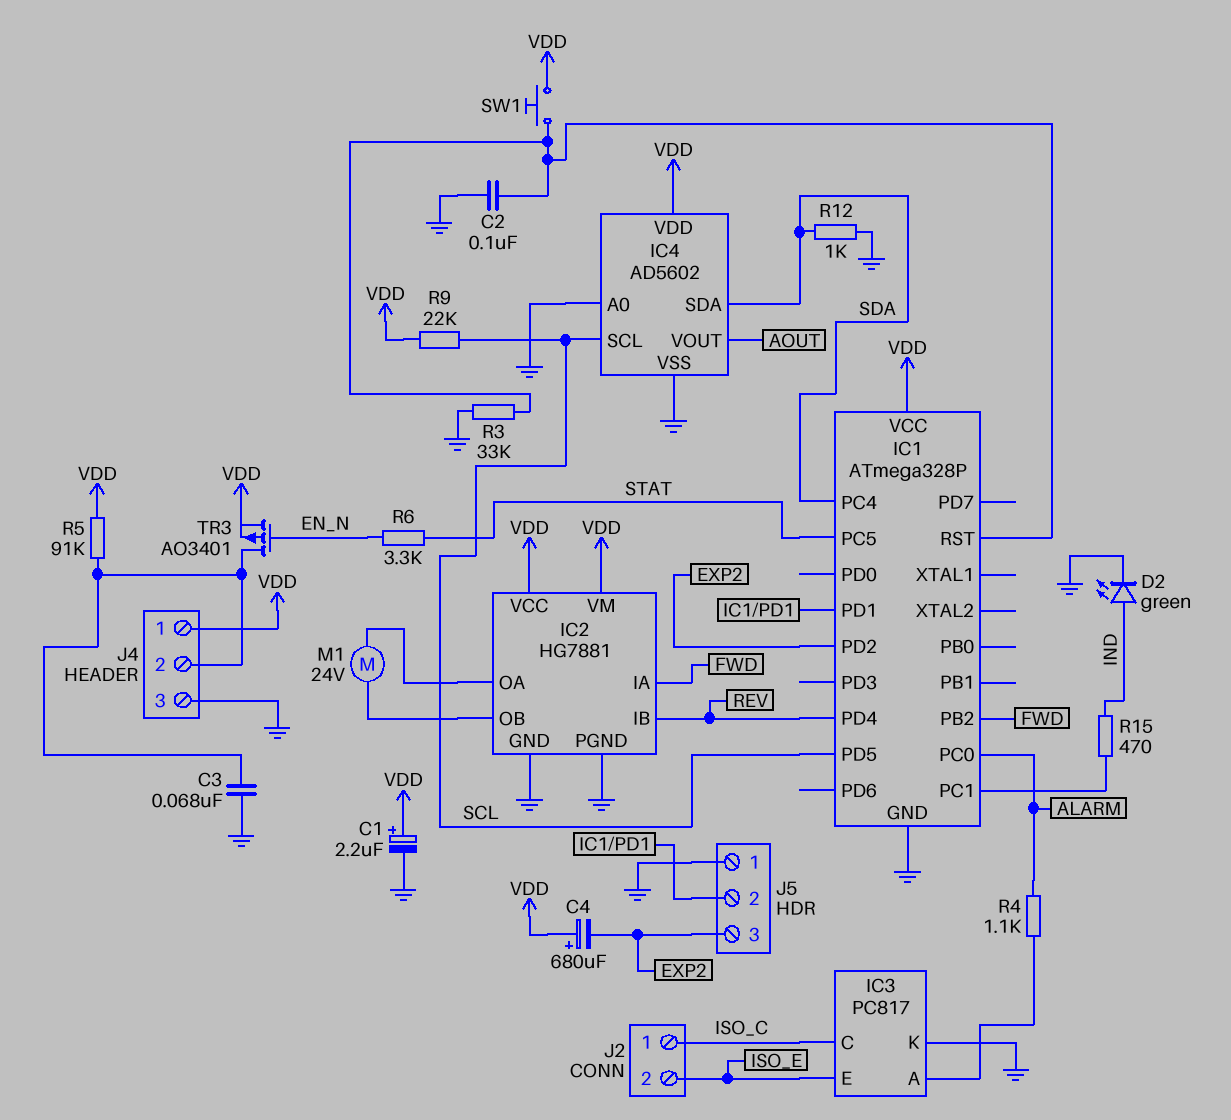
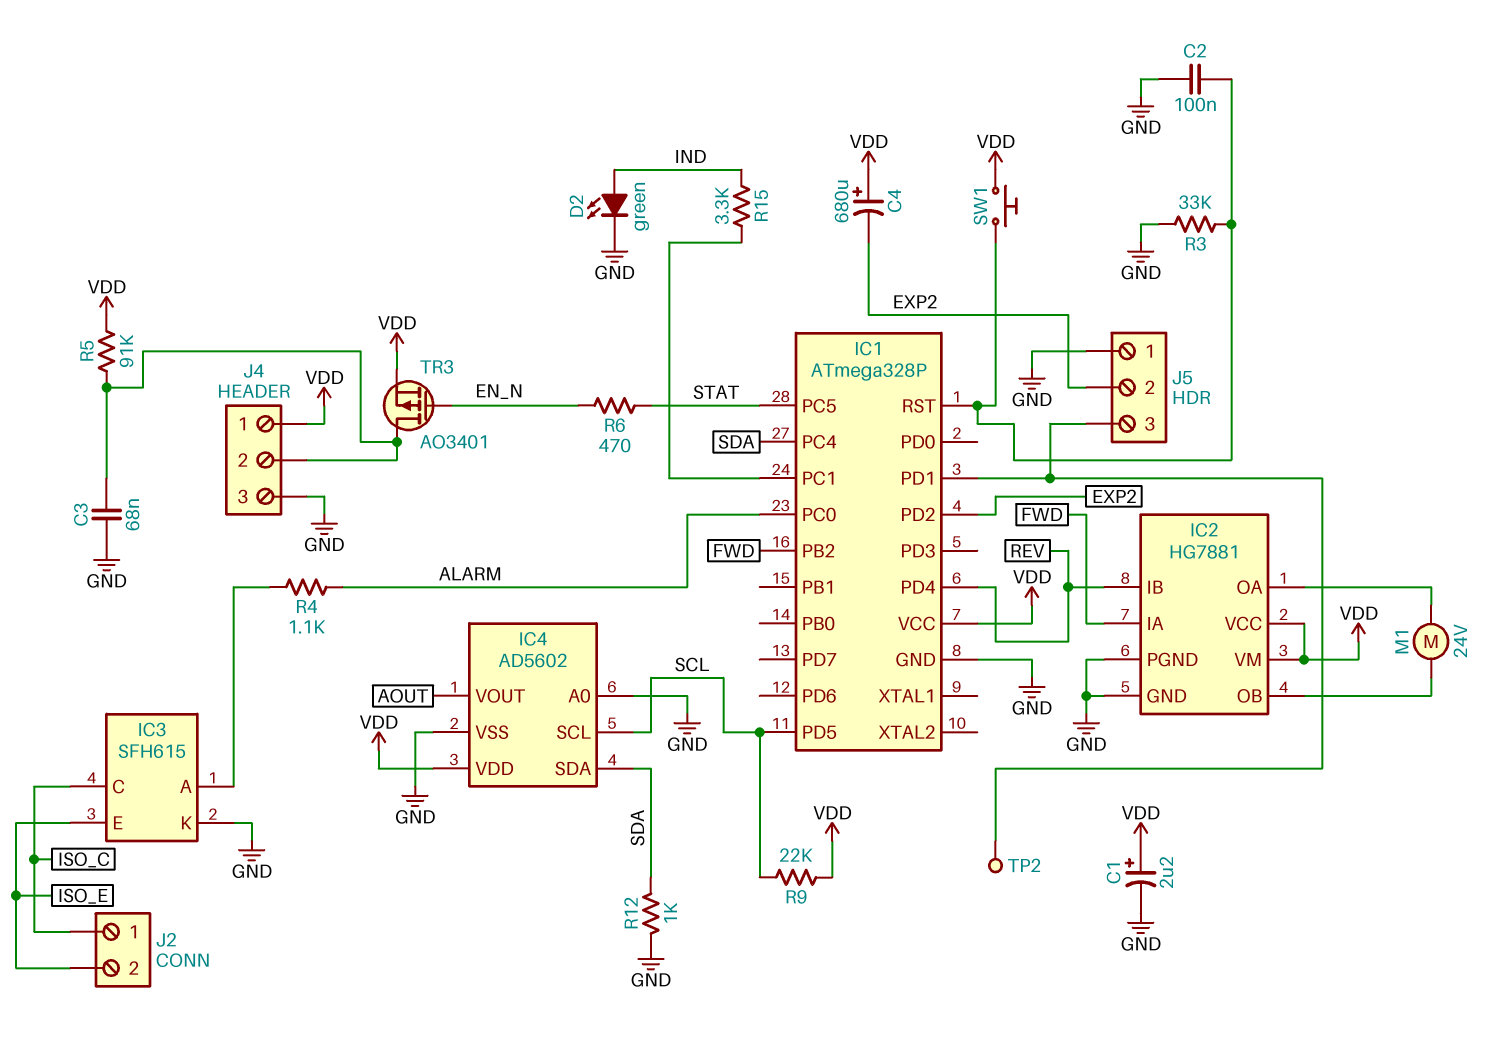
IC3: PC817 -> SFH615
J5 pin 2: IC1/PD1 -> EXP2
J5 pin 3: EXP2 -> IC1/PD1
R6: 3.3k (EN_N, STAT) -> 470 (EN_N, STAT)
R15: 470 (IC1/PC1, IND) -> 3.3k (IC1/PC1, IND)
TP2: none -> test point (IC1/PD1)

